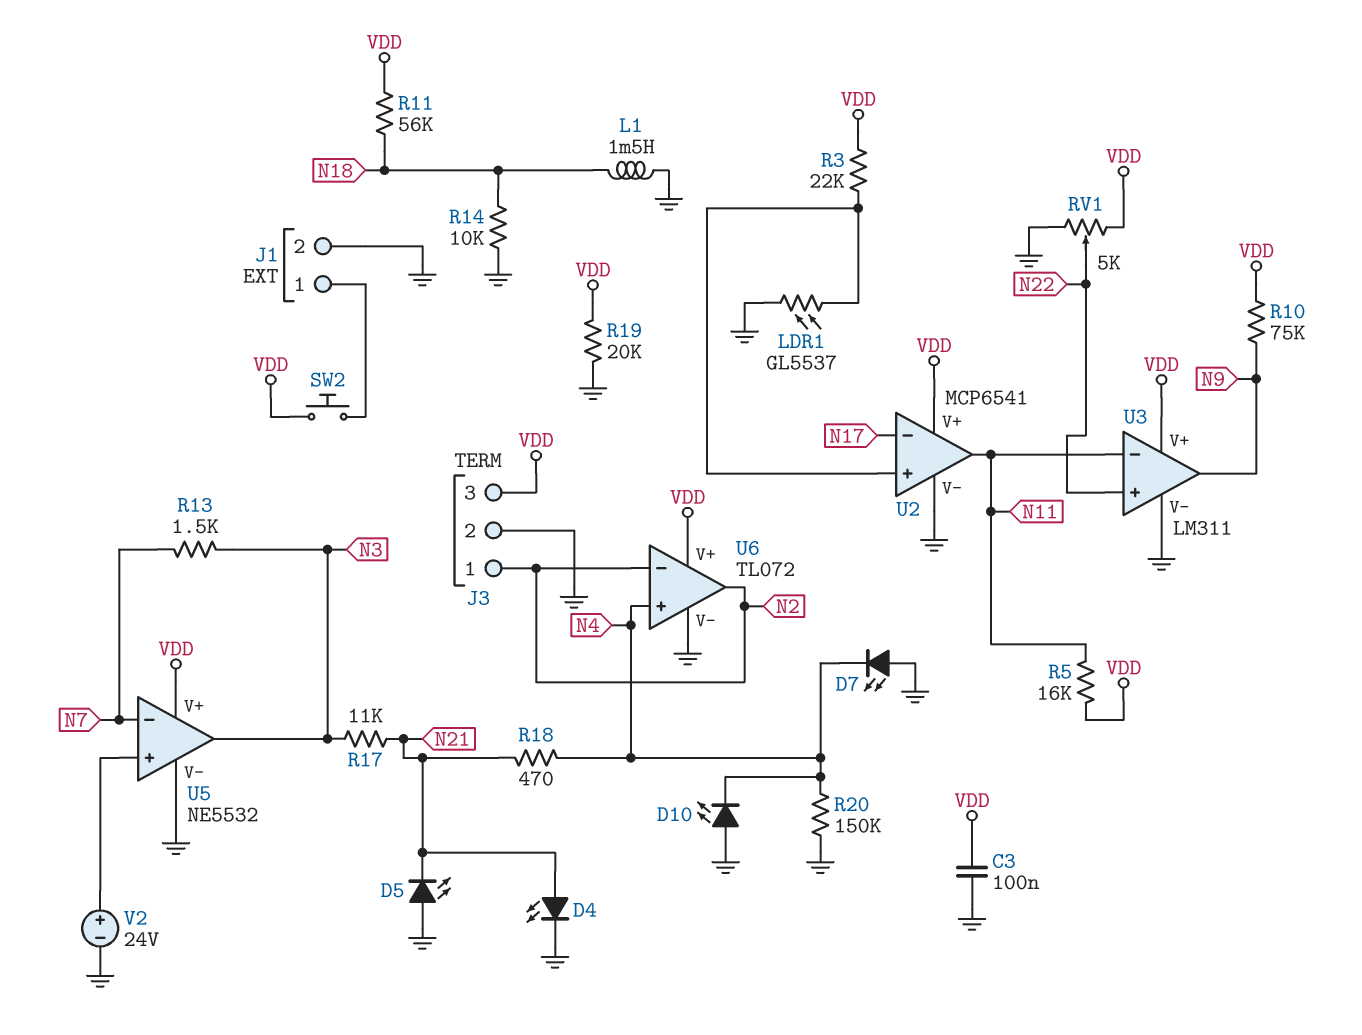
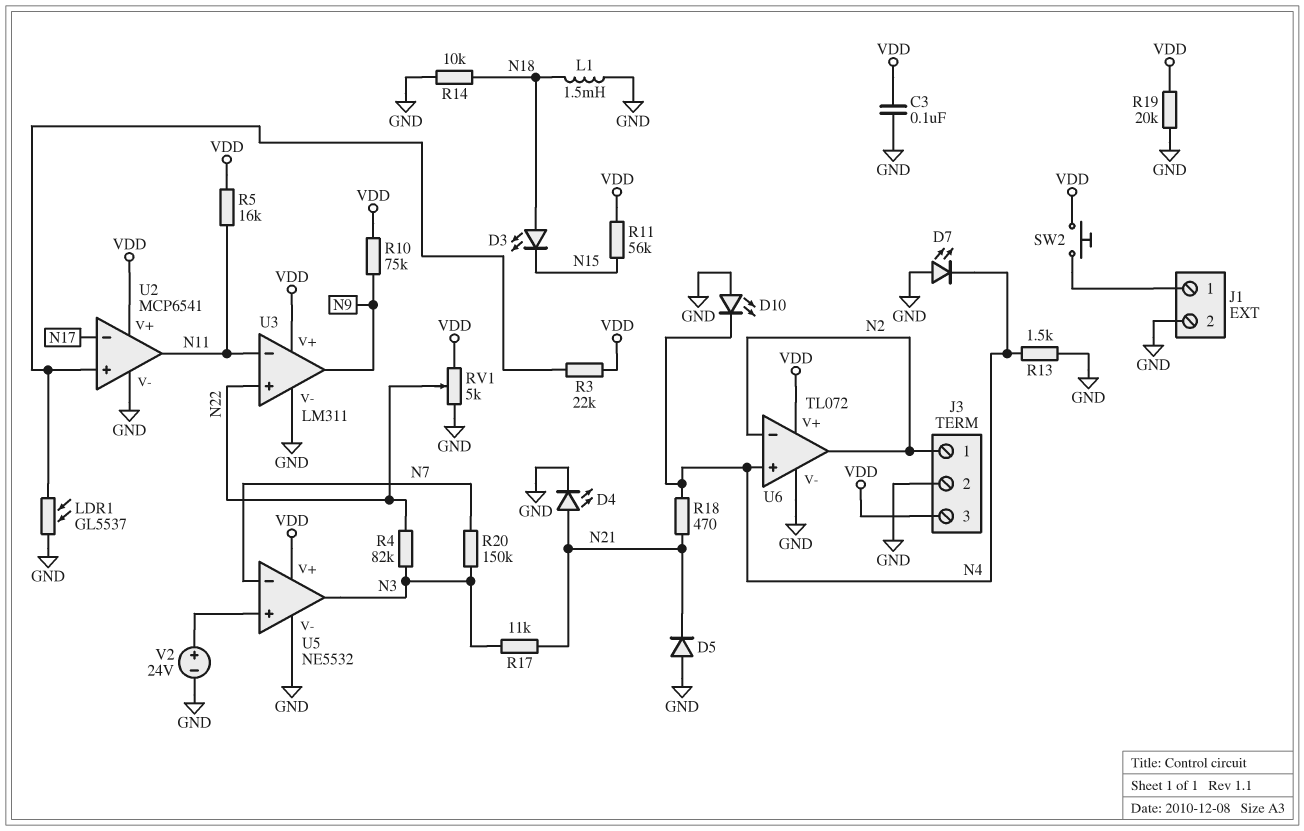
D3: none -> LED (A N18, K N15)
D5: LED (A GND, K N21) -> diode (A GND, K N21)
R4: none -> 82k (N3, N22)
R11: 56k (N18, VDD) -> 56k (N15, VDD)
R13: 1.5k (N3, N7) -> 1.5k (GND, N4)
R20: 150k (GND, N4) -> 150k (N3, N7)

